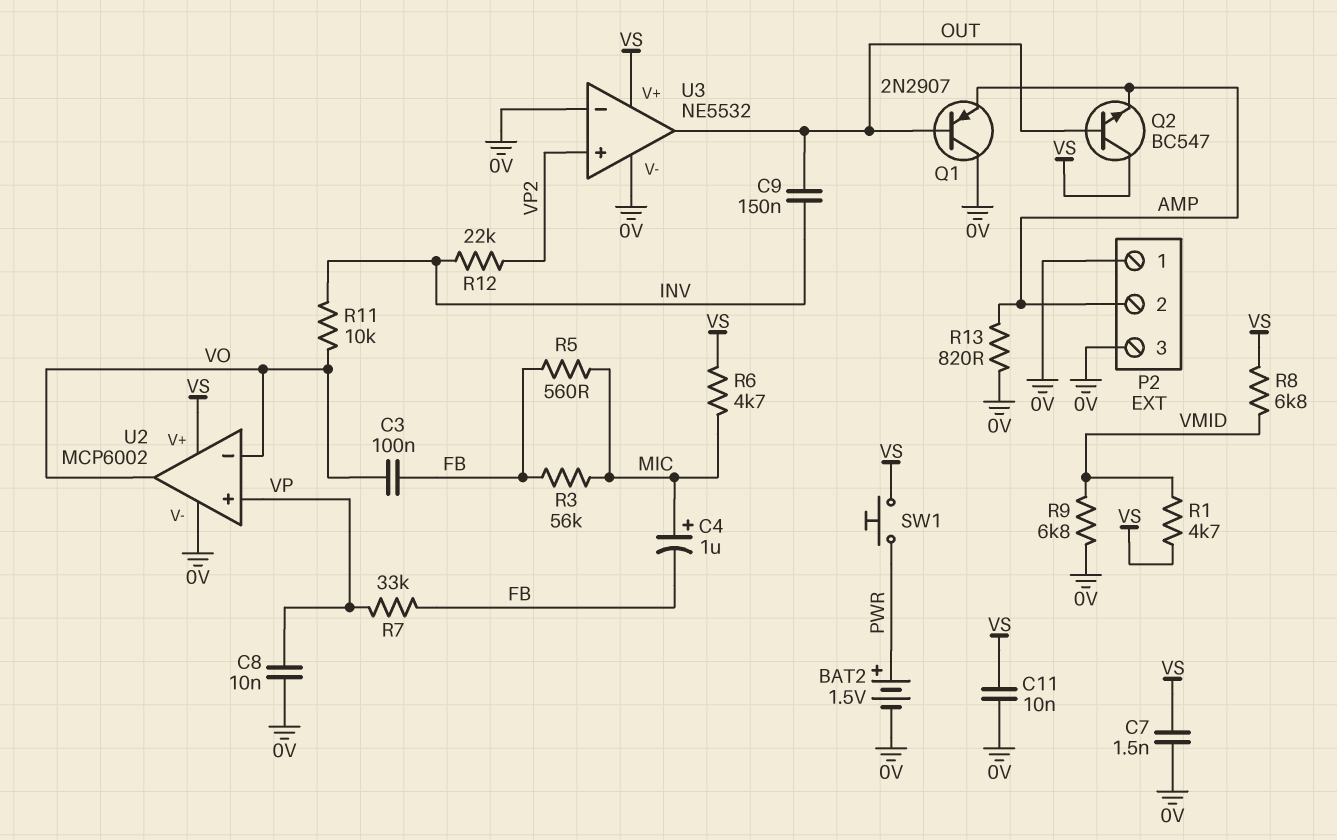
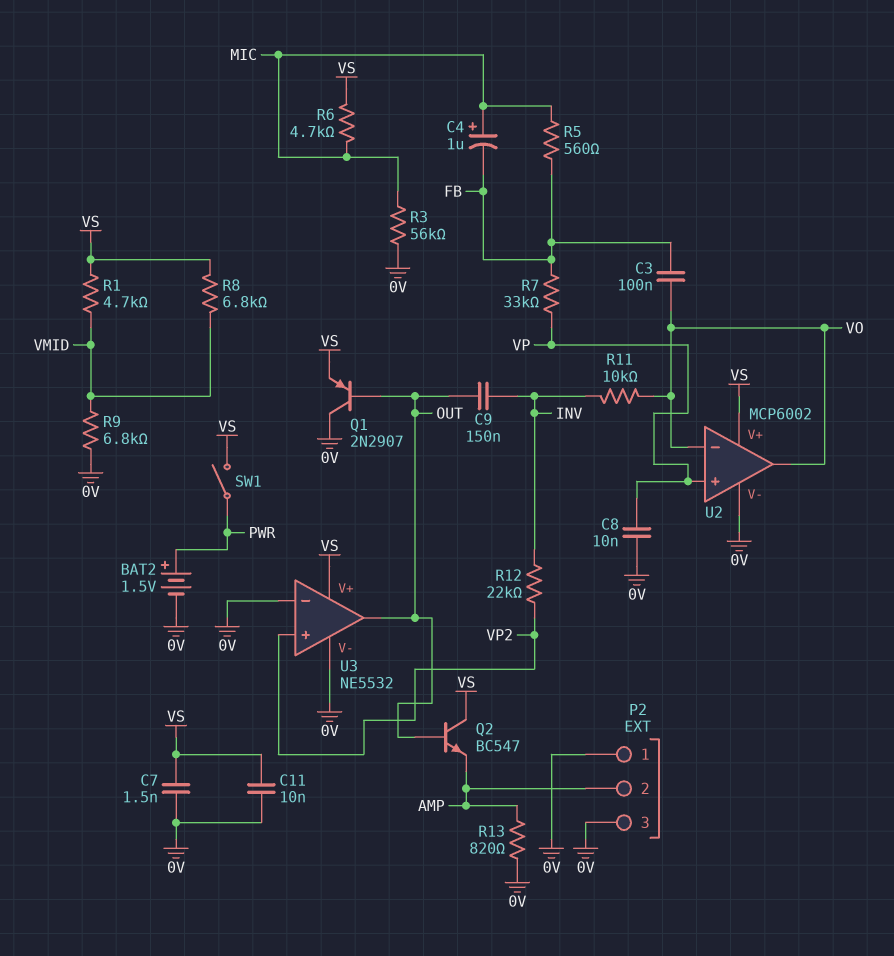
Q1: PNP 2N2907 (B OUT, C 0V, E AMP) -> PNP 2N2907 (B OUT, C 0V, E VS)
R3: 56k (FB, MIC) -> 56k (0V, MIC)
SW1: button (PWR, VS) -> switch (PWR, VS)

